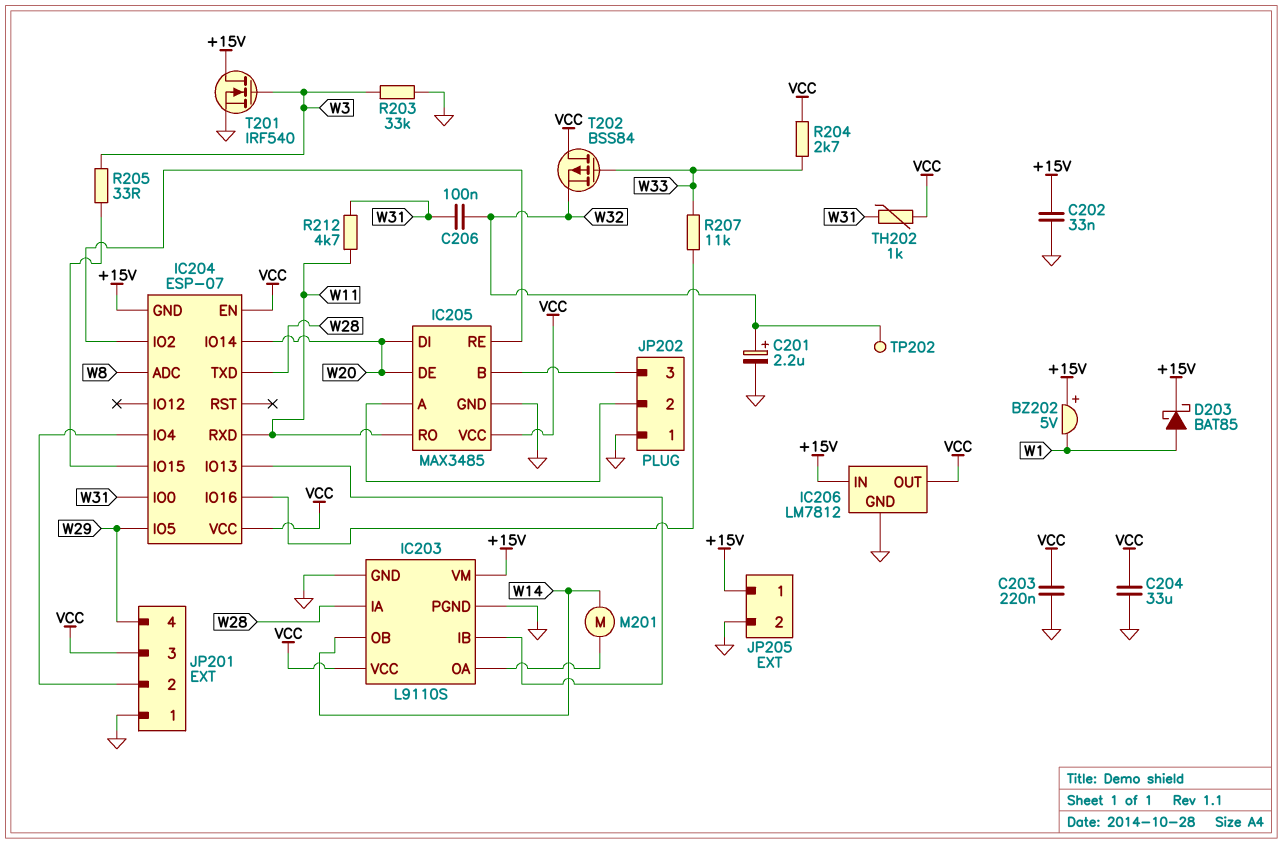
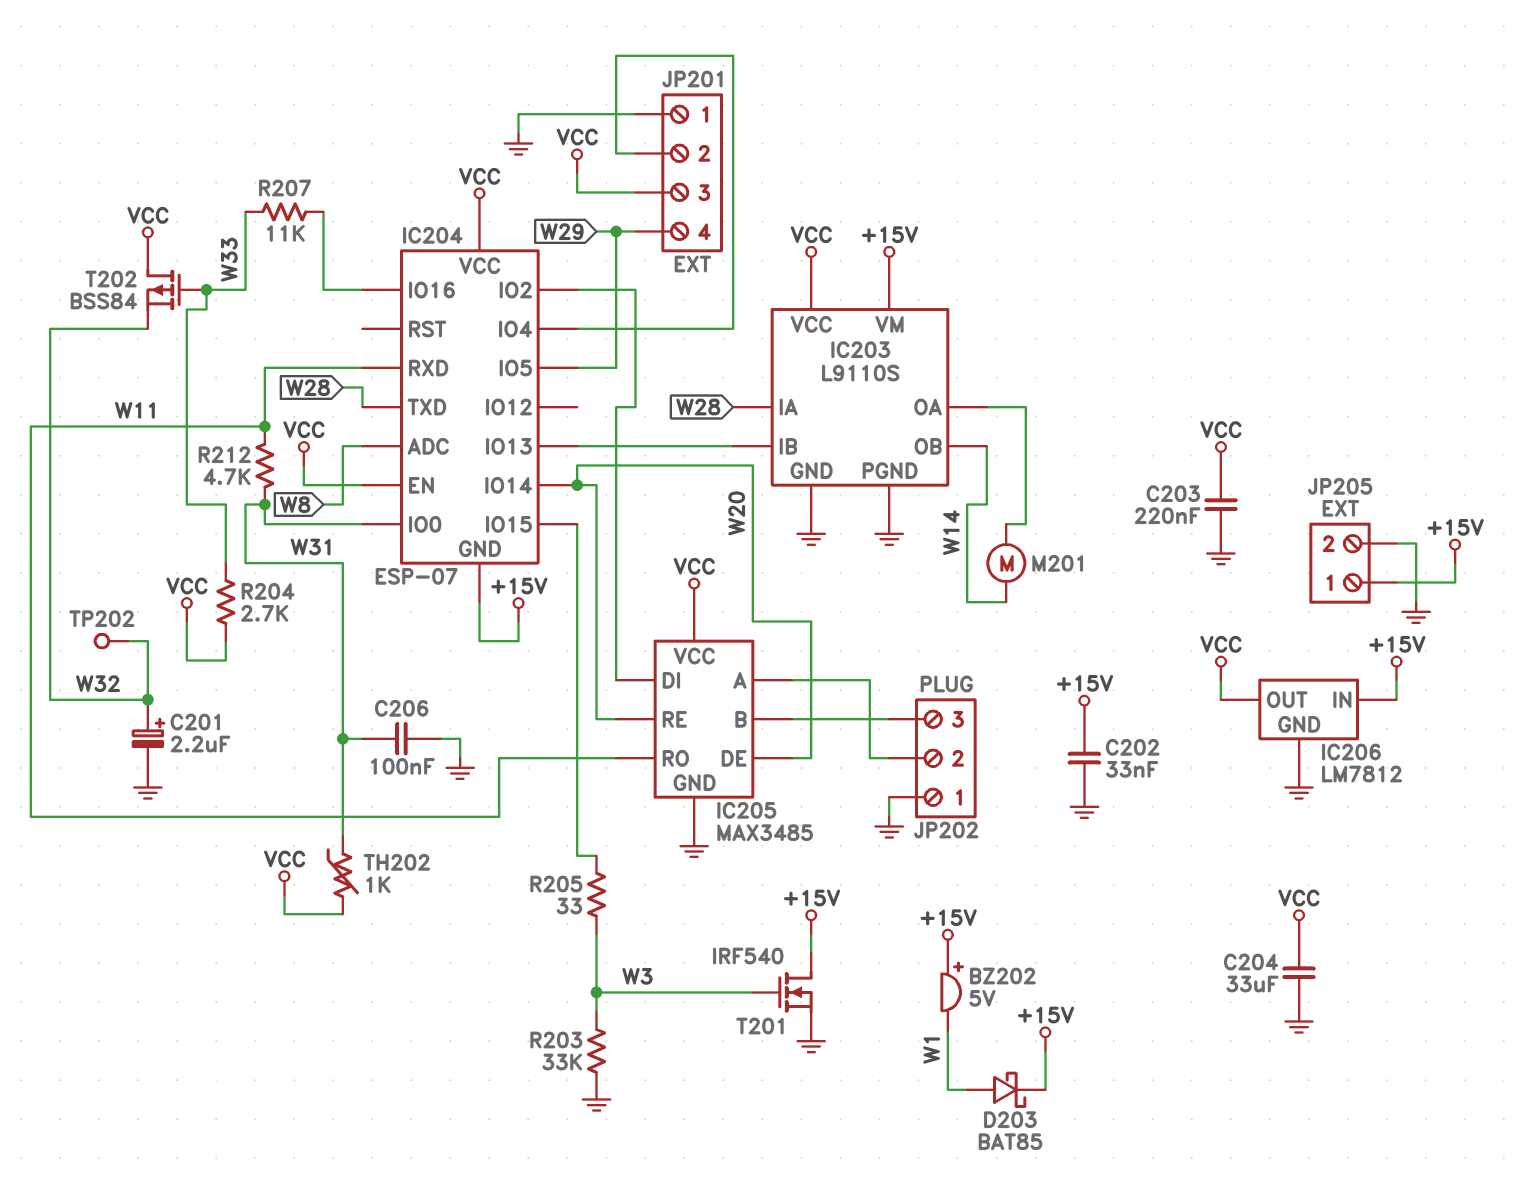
C206: 100nF (W31, W32) -> 100nF (GND, W31)
IC205 pin DI: W20 -> IC204/IO2
IC205 pin RE: IC204/IO2 -> W20

